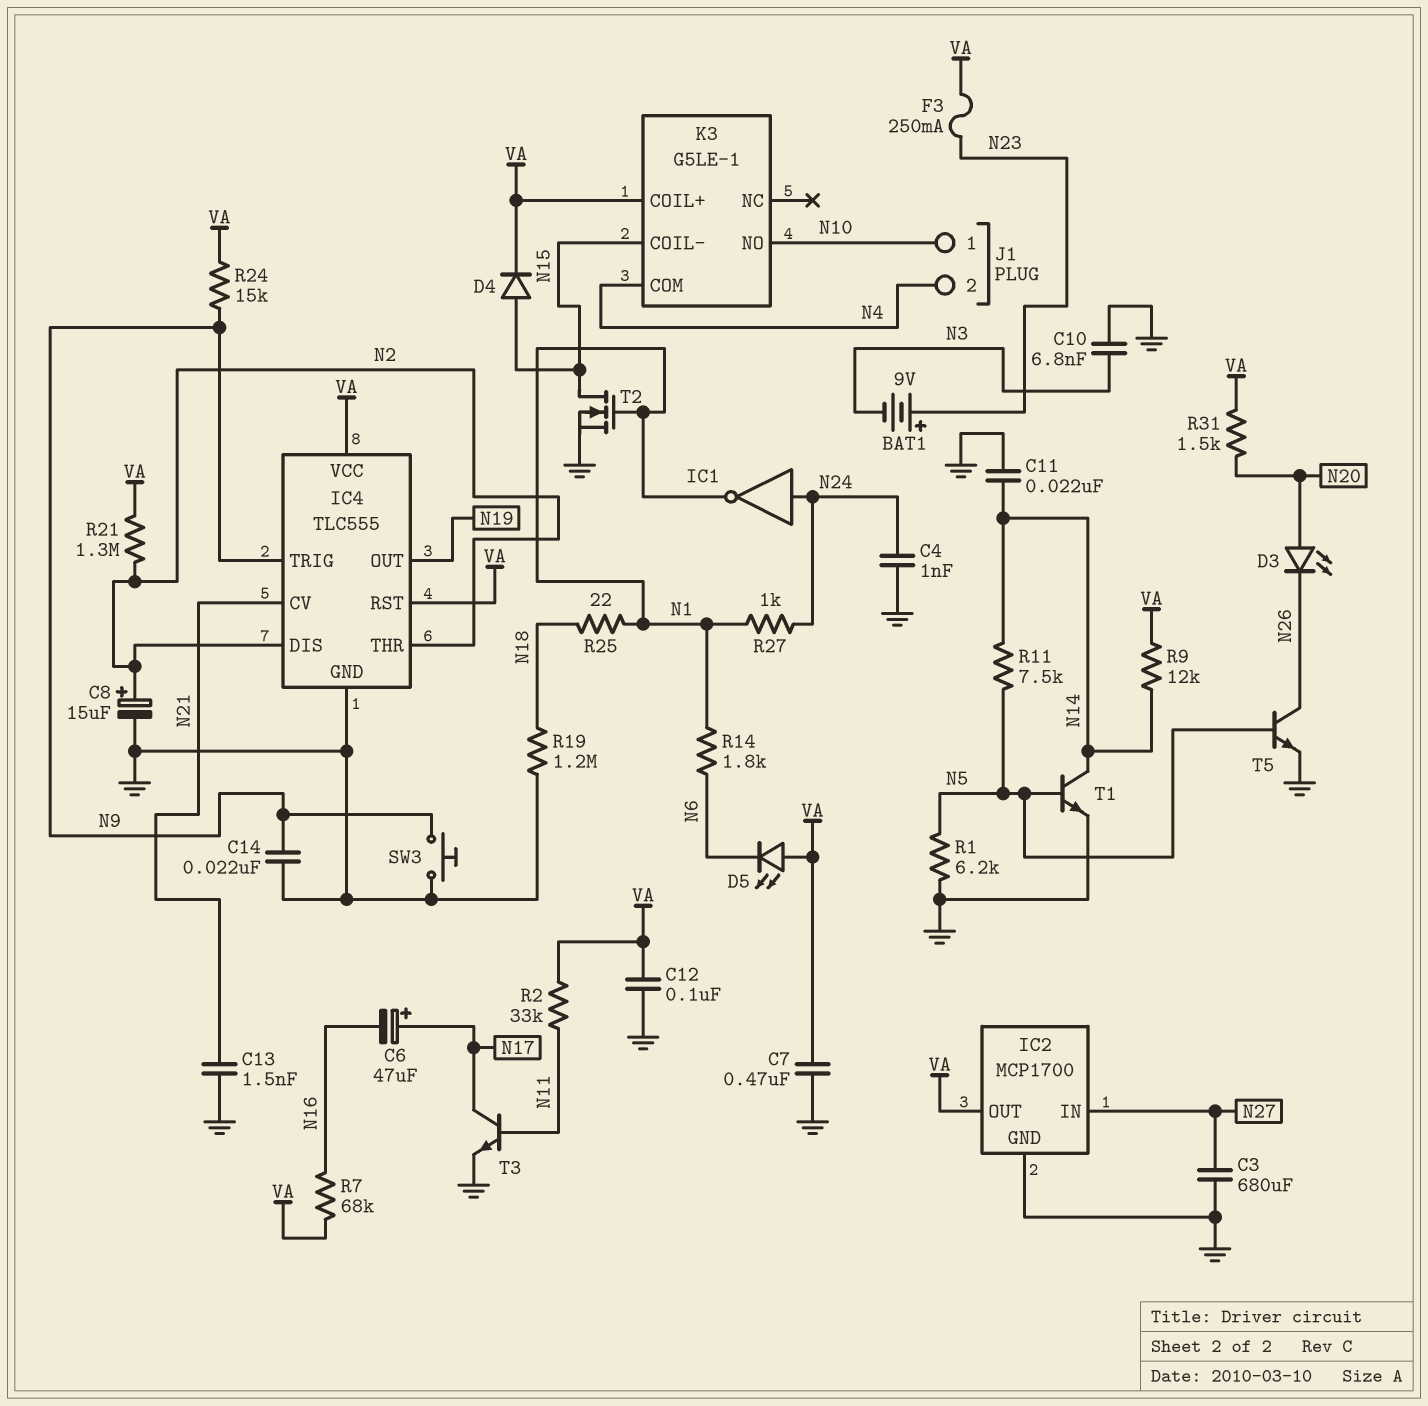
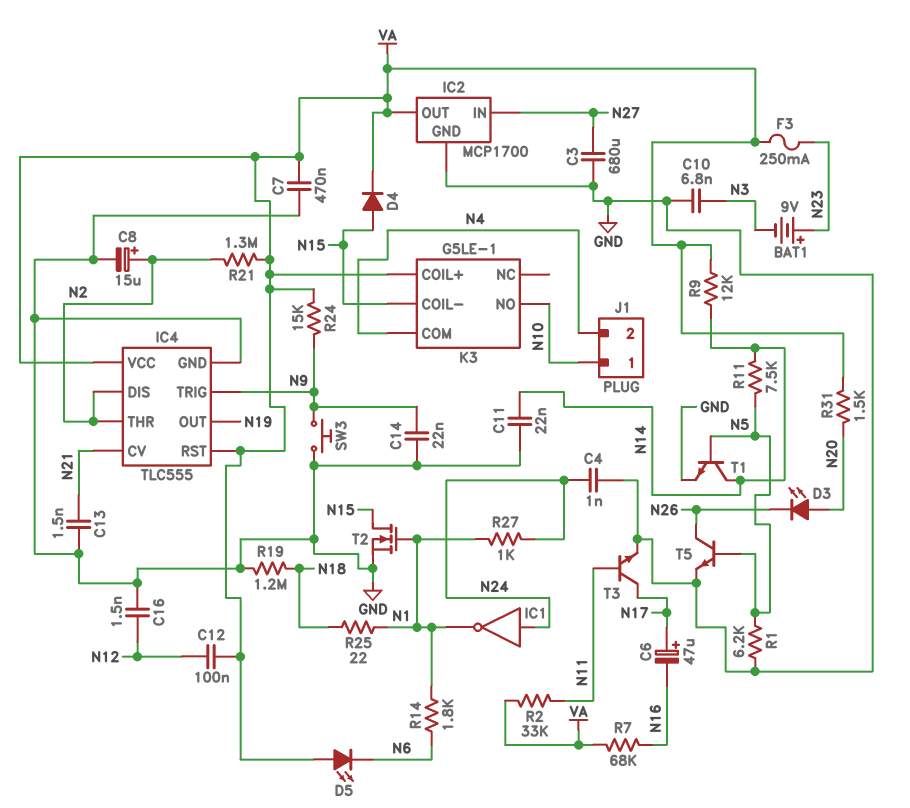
C12: 100nF (GND, VA) -> 100nF (N12, VA)
C16: none -> 1.5nF (GND, N12)

